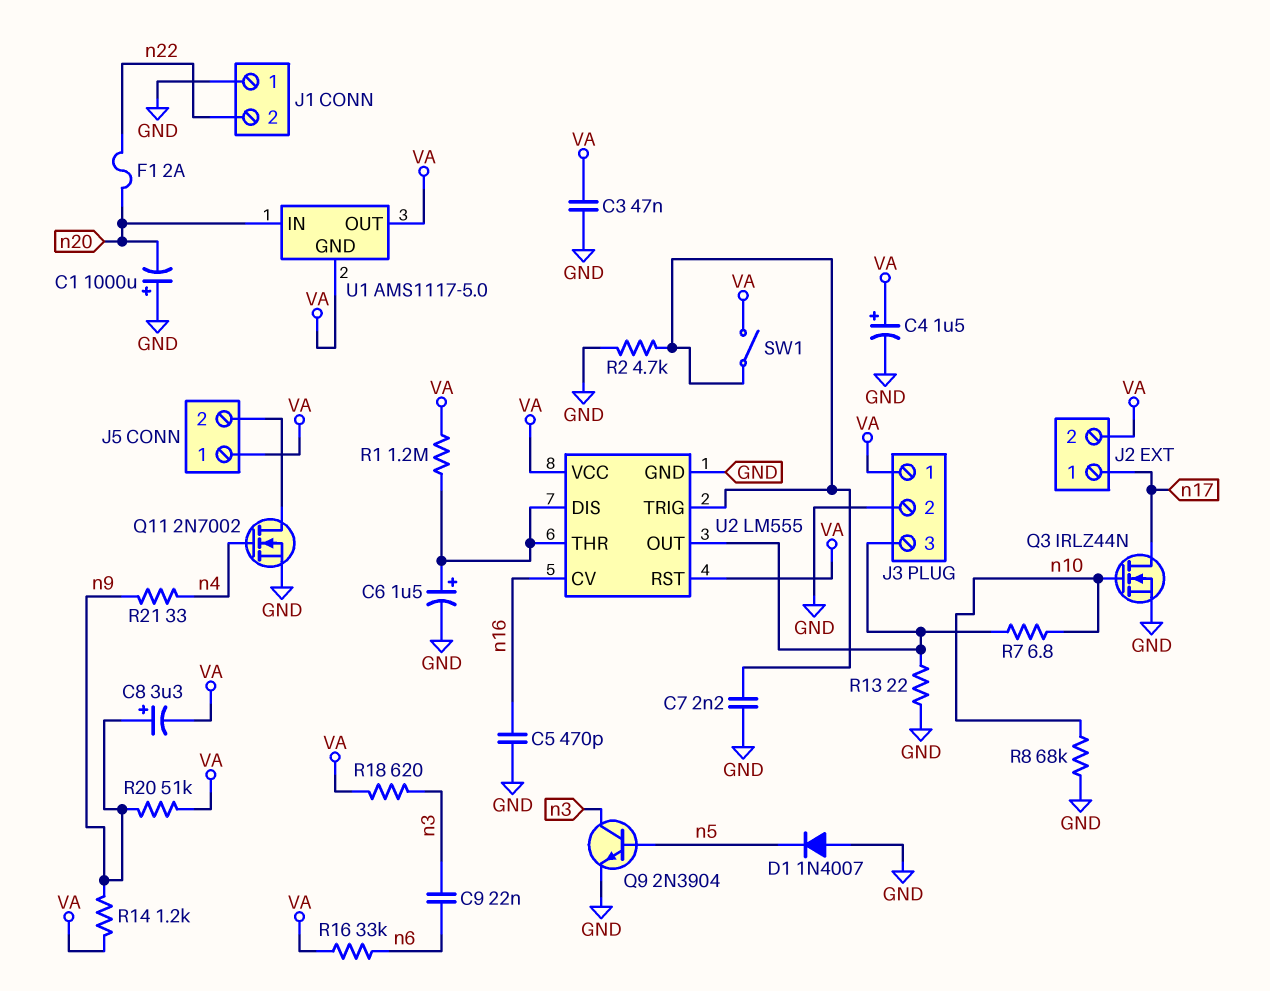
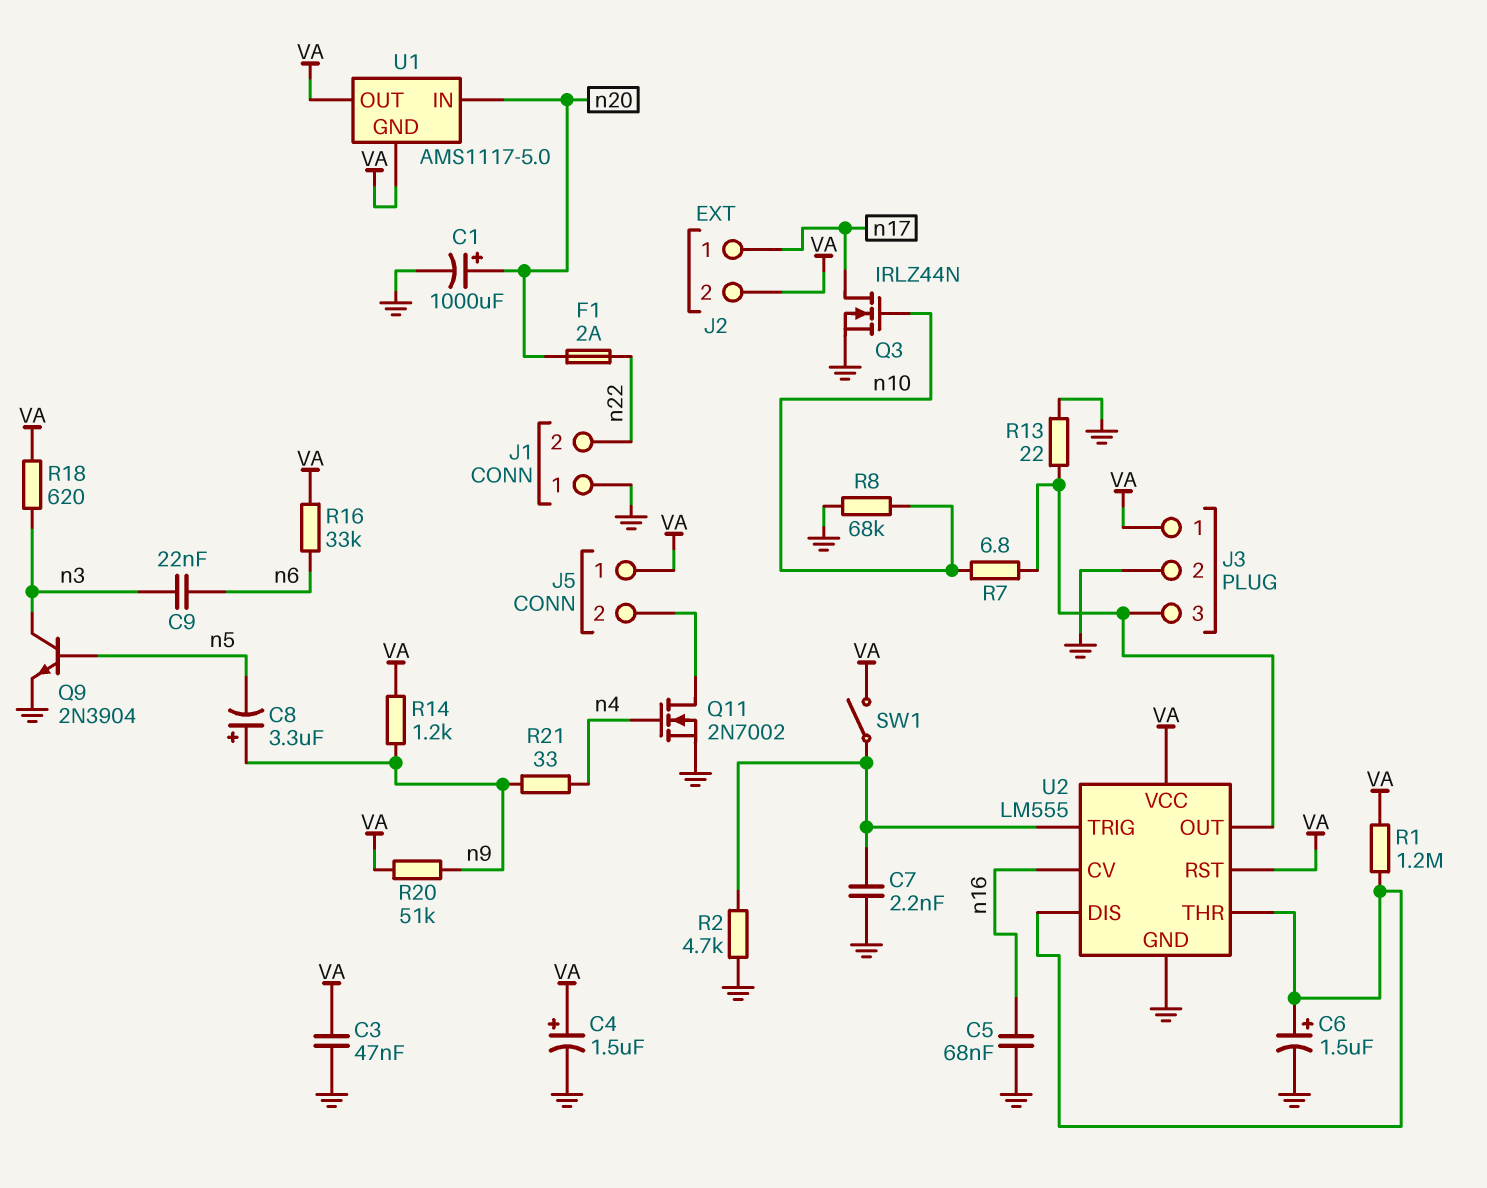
C1: 1000uF (plus GND, minus n20) -> 1000uF (plus n20, minus GND)
C5: 470pF (GND, n16) -> 68nF (GND, n16)
C8: 3.3uF (plus n9, minus VA) -> 3.3uF (plus n9, minus n5)
D1: diode 1N4007 (A GND, K n5) -> none

